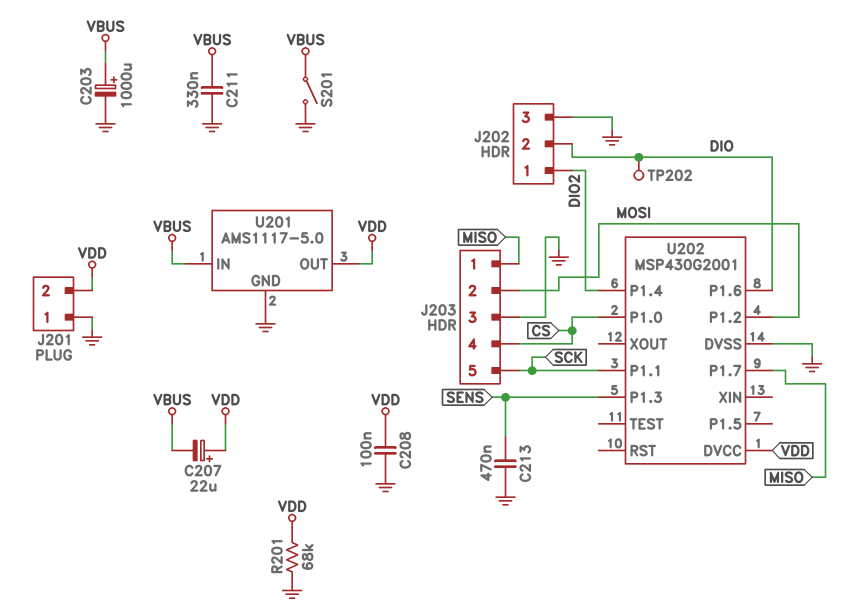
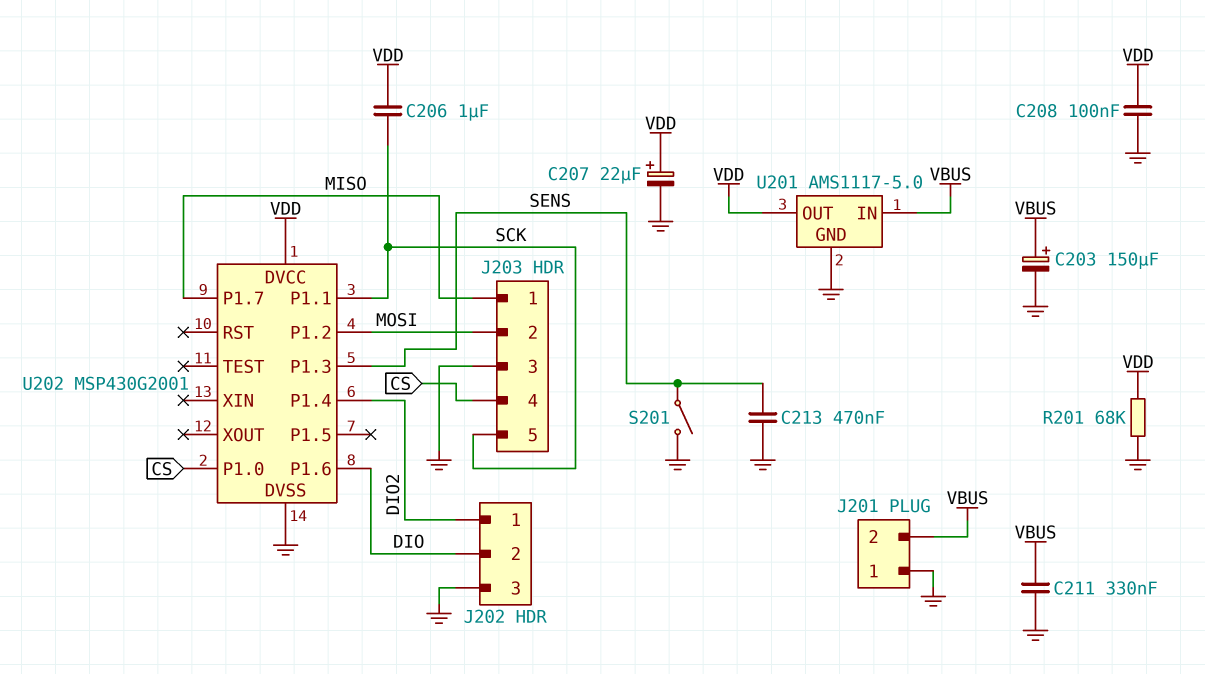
C203: 1000uF (plus VBUS, minus GND) -> 150uF (plus VBUS, minus GND)
C206: none -> 1uF (SCK, VDD)
C207: 22uF (plus VDD, minus VBUS) -> 22uF (plus VDD, minus GND)
J201 pin 2: VDD -> VBUS
S201: switch (GND, VBUS) -> switch (GND, SENS)
TP202: test point (DIO) -> none

